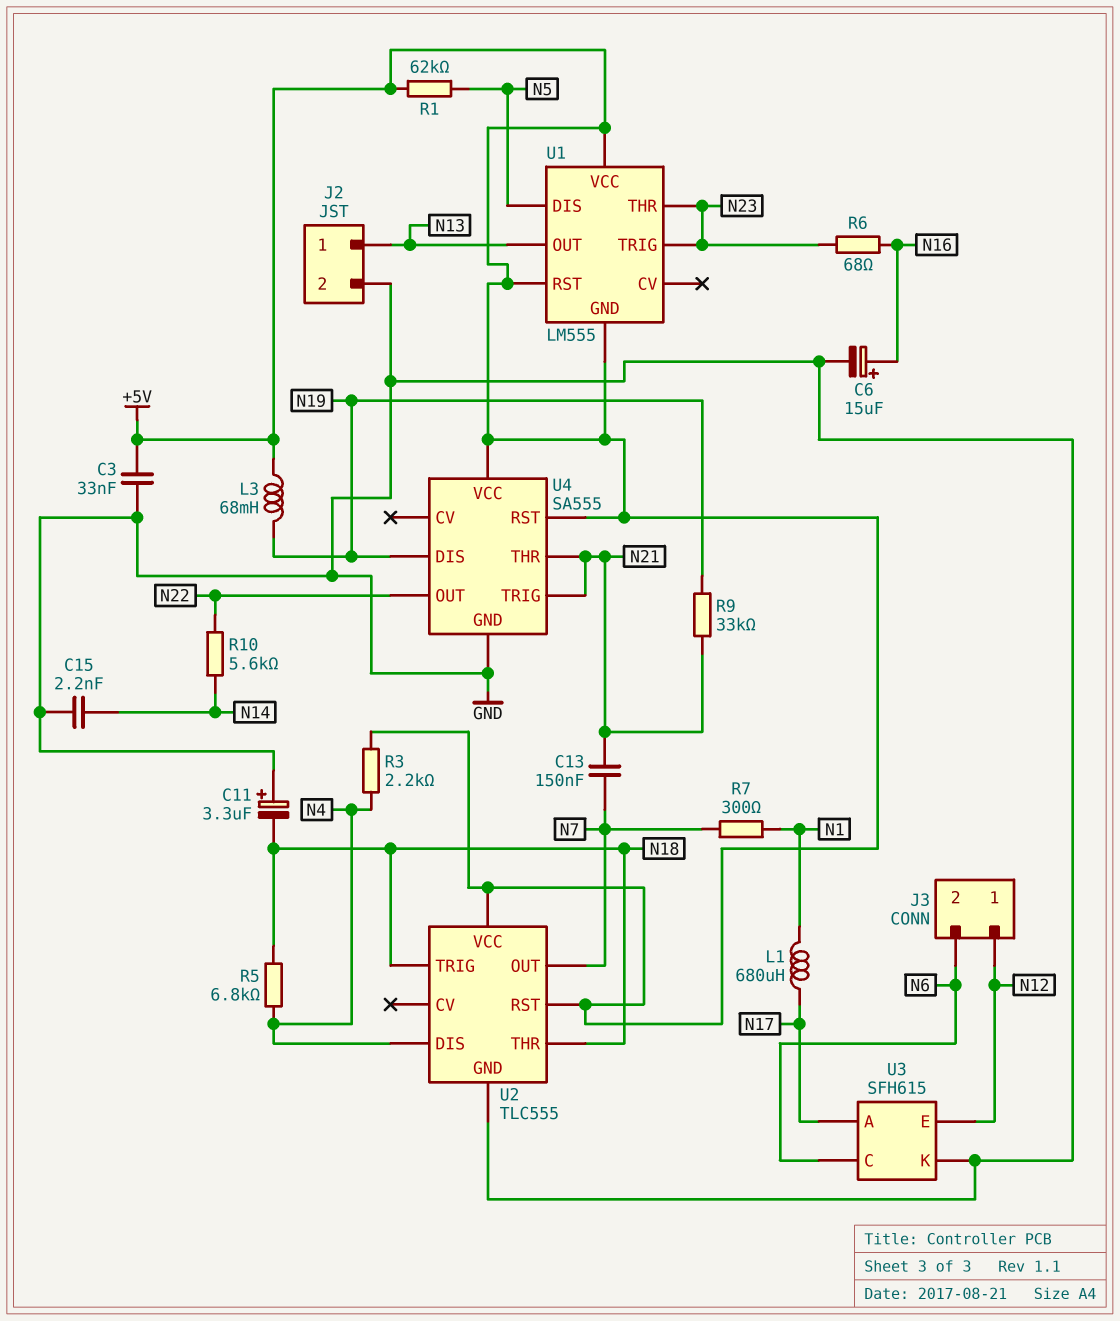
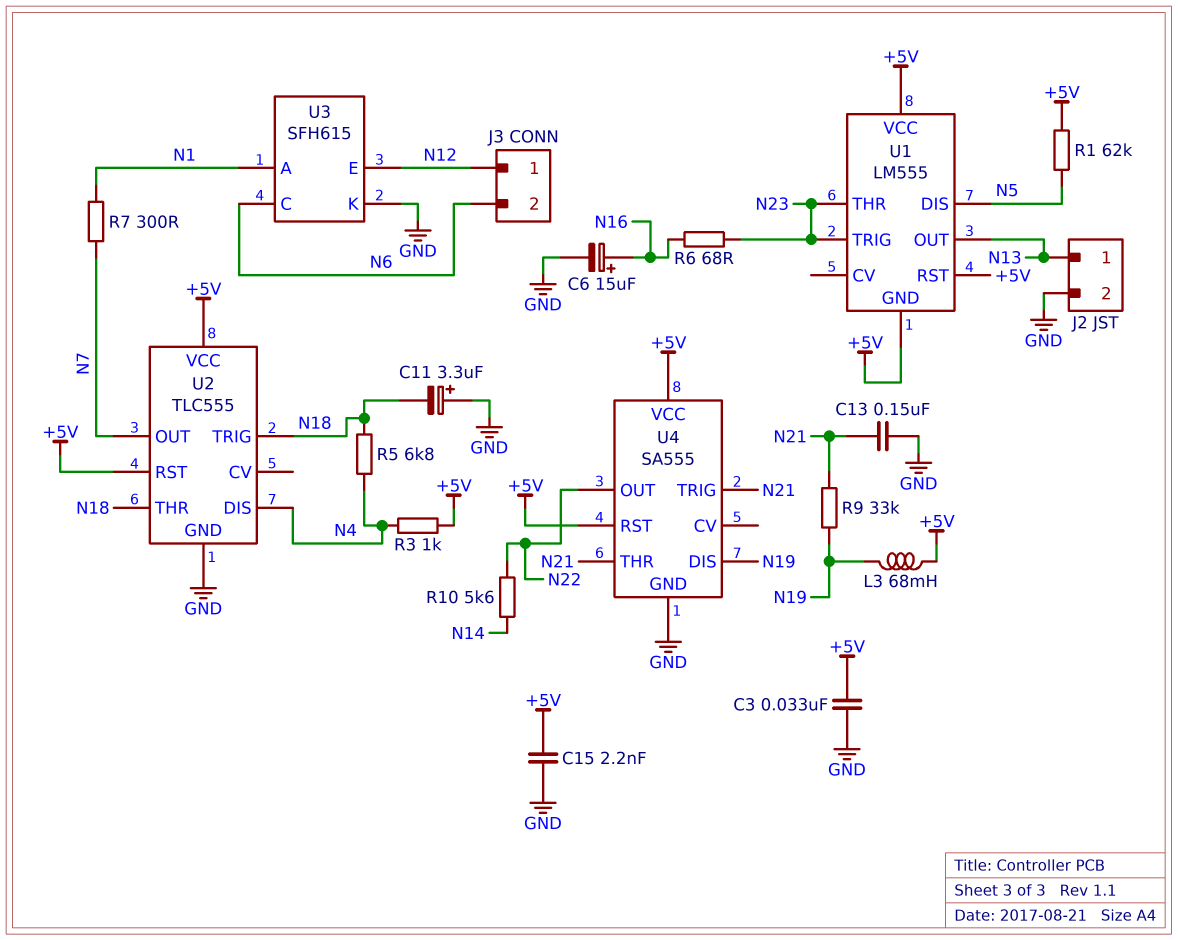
C13: 150nF (N7, N21) -> 150nF (GND, N21)
C15: 2.2nF (GND, N14) -> 2.2nF (+5V, GND)
L1: 680uH (N1, N17) -> none
R3: 2.2k (+5V, N4) -> 1k (+5V, N4)
U3 pin A: N17 -> N1

